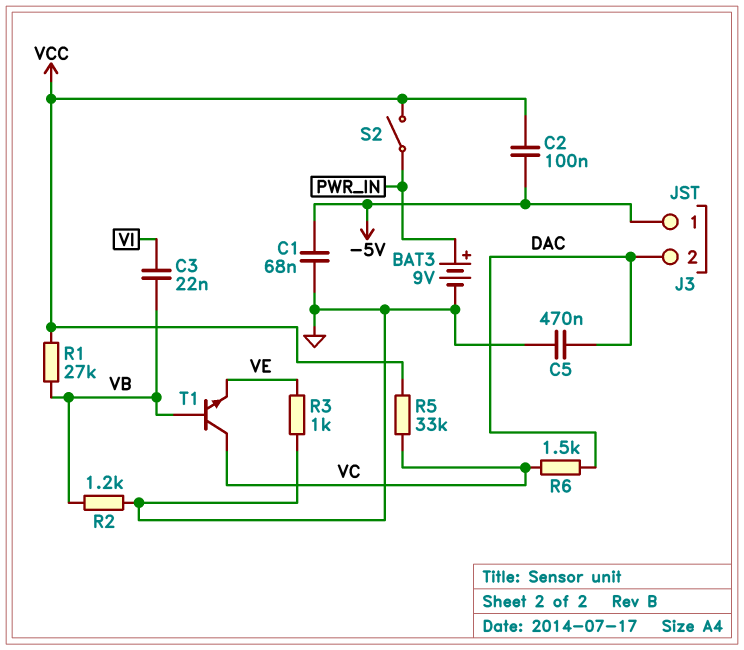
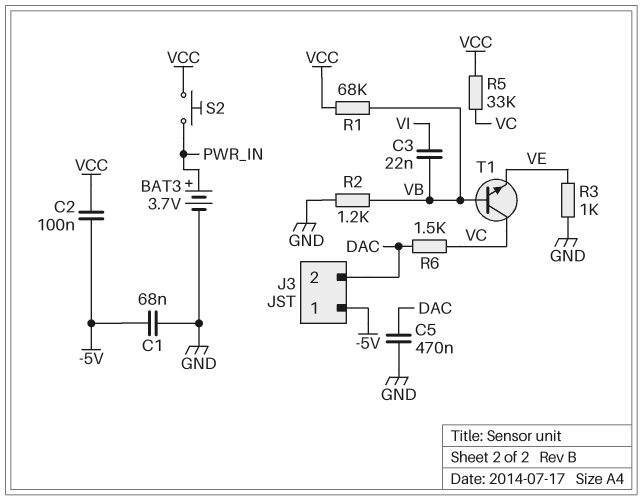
BAT3: 9V (plus PWR_IN, minus GND) -> 3.7V (plus PWR_IN, minus GND)
R1: 27k (VB, VCC) -> 68k (VB, VCC)
S2: switch (PWR_IN, VCC) -> button (PWR_IN, VCC)

